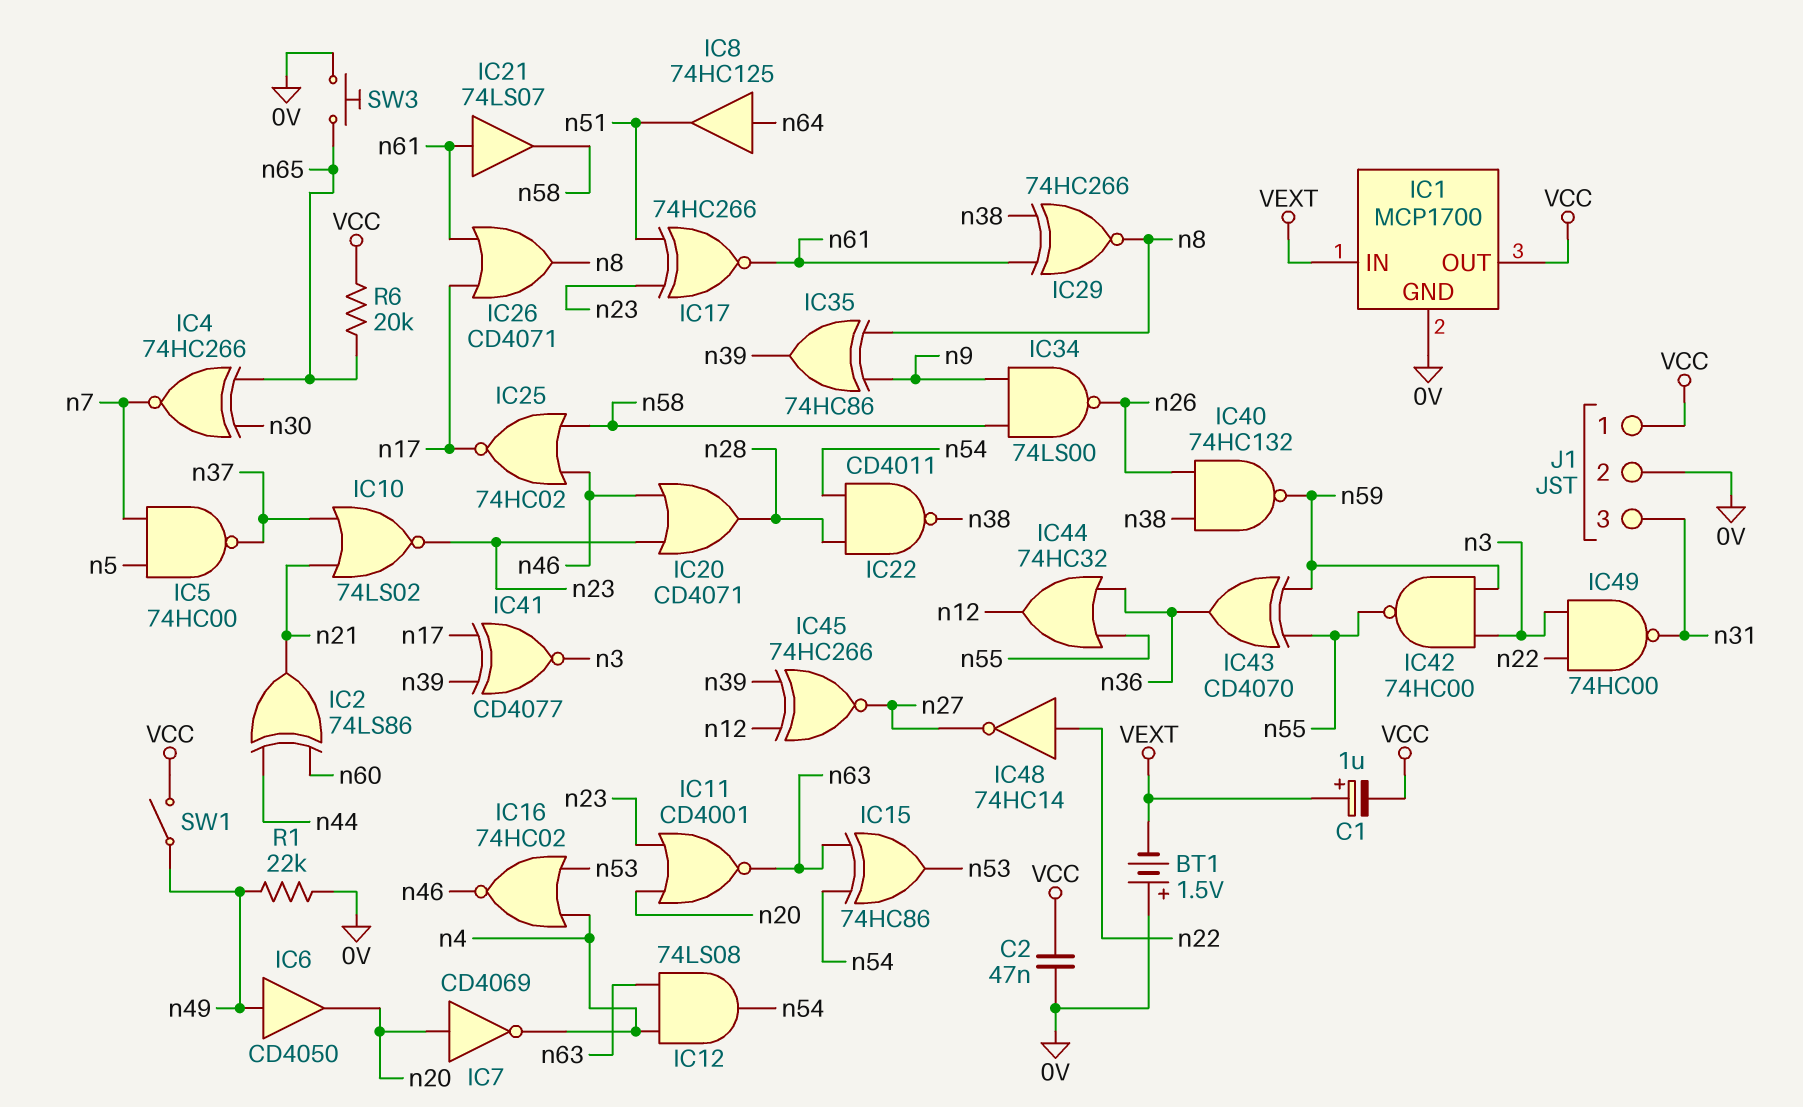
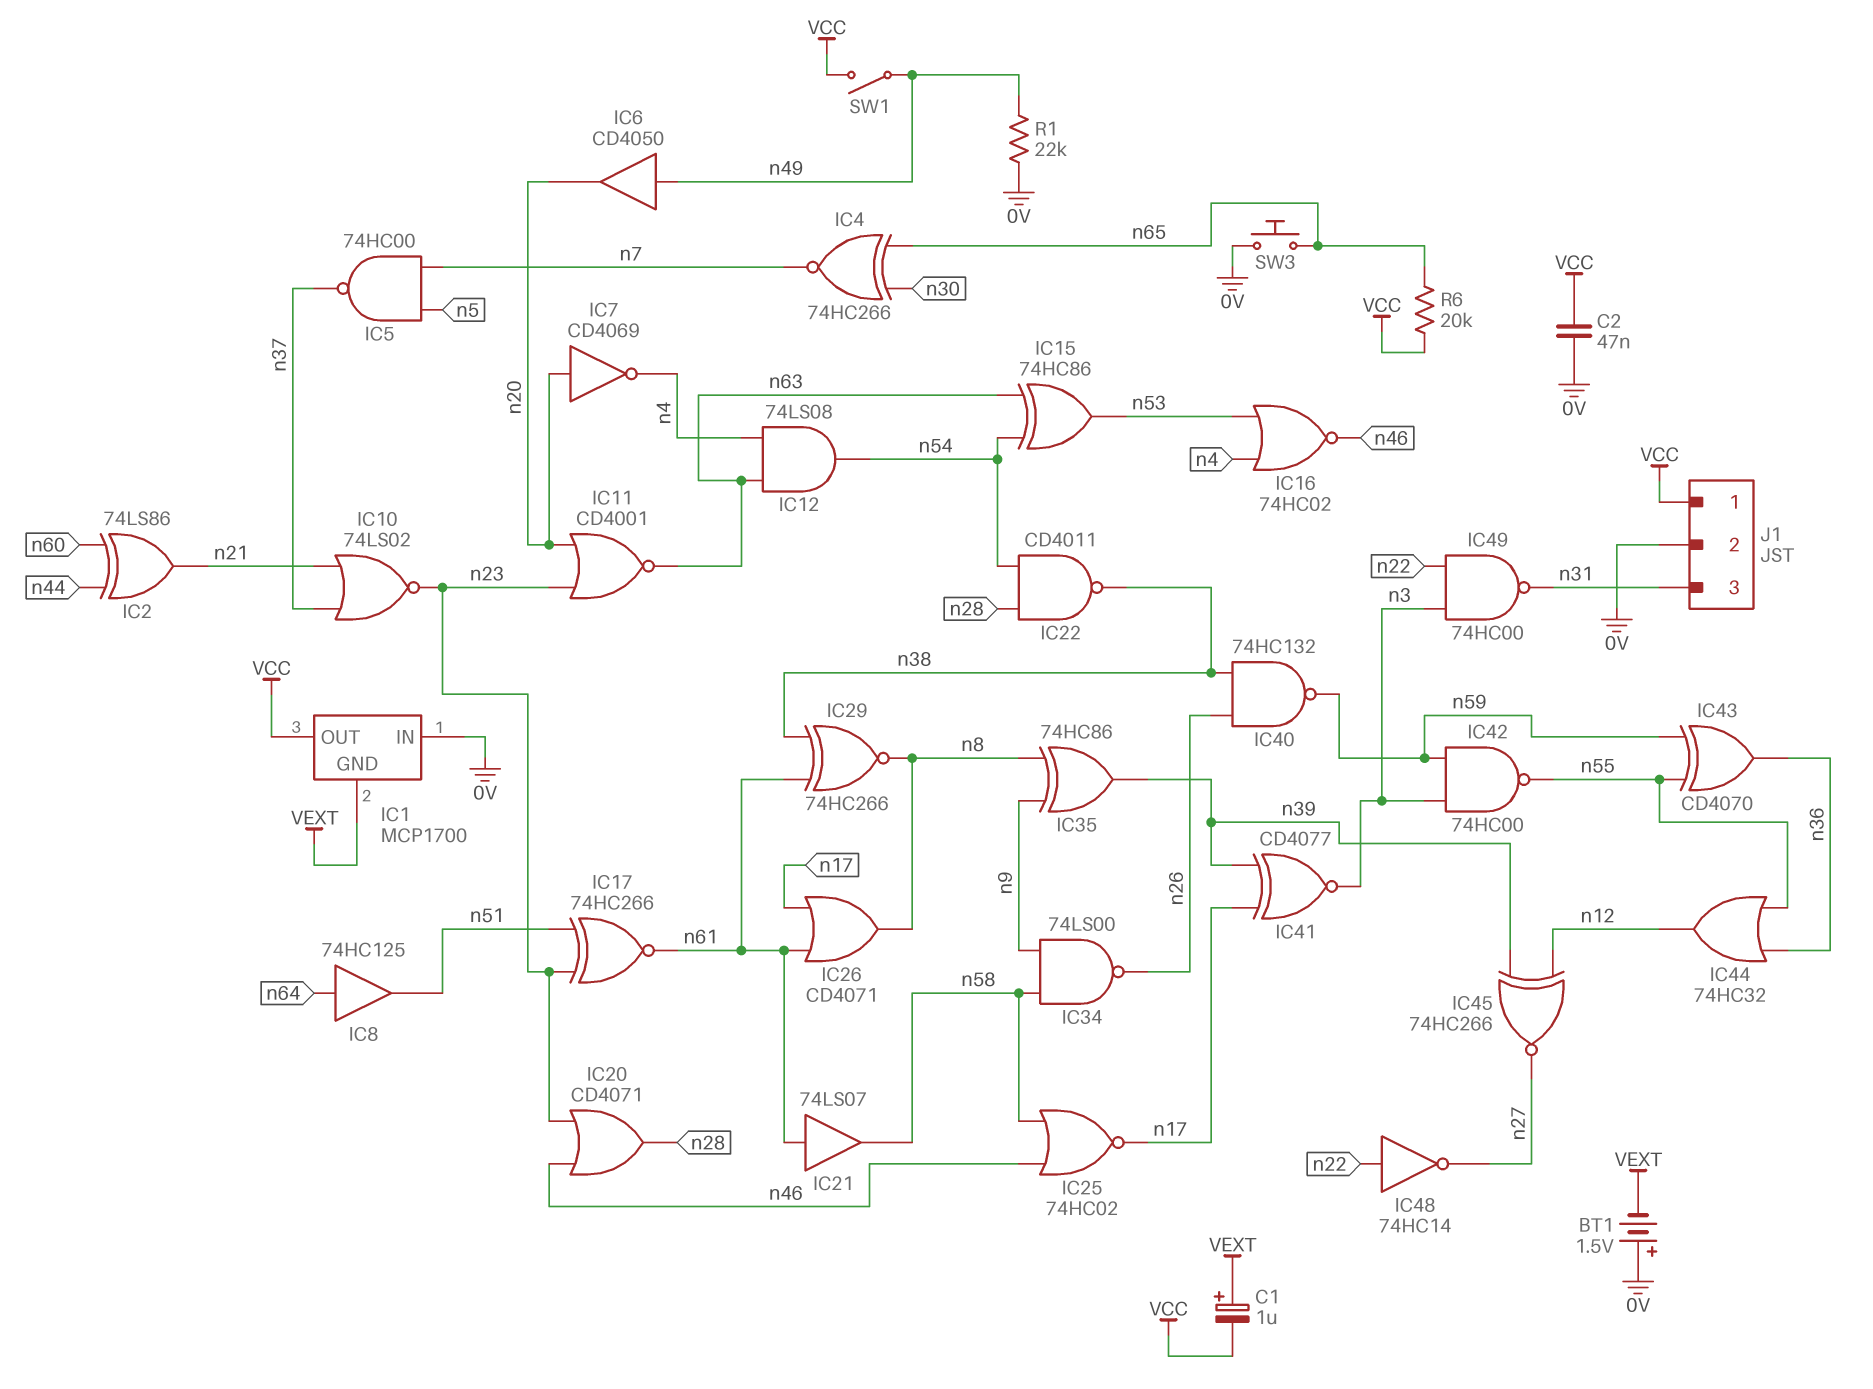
IC1 pin GND: 0V -> VEXT
IC1 pin IN: VEXT -> 0V

